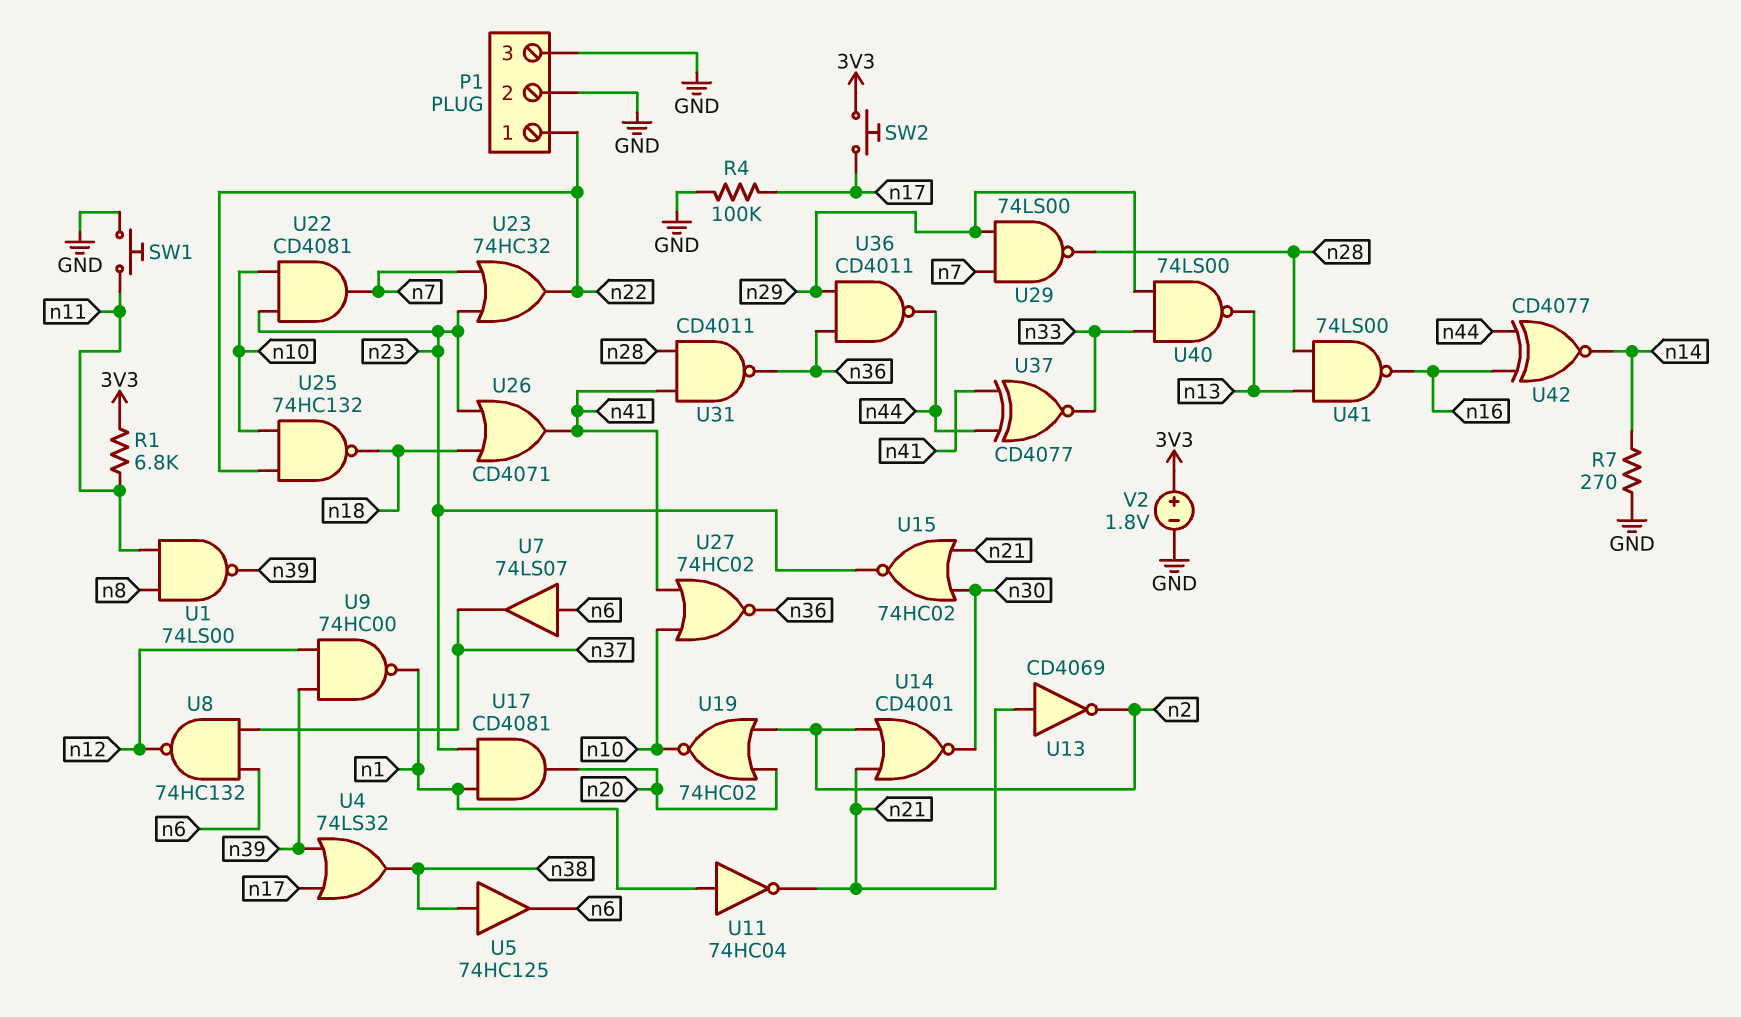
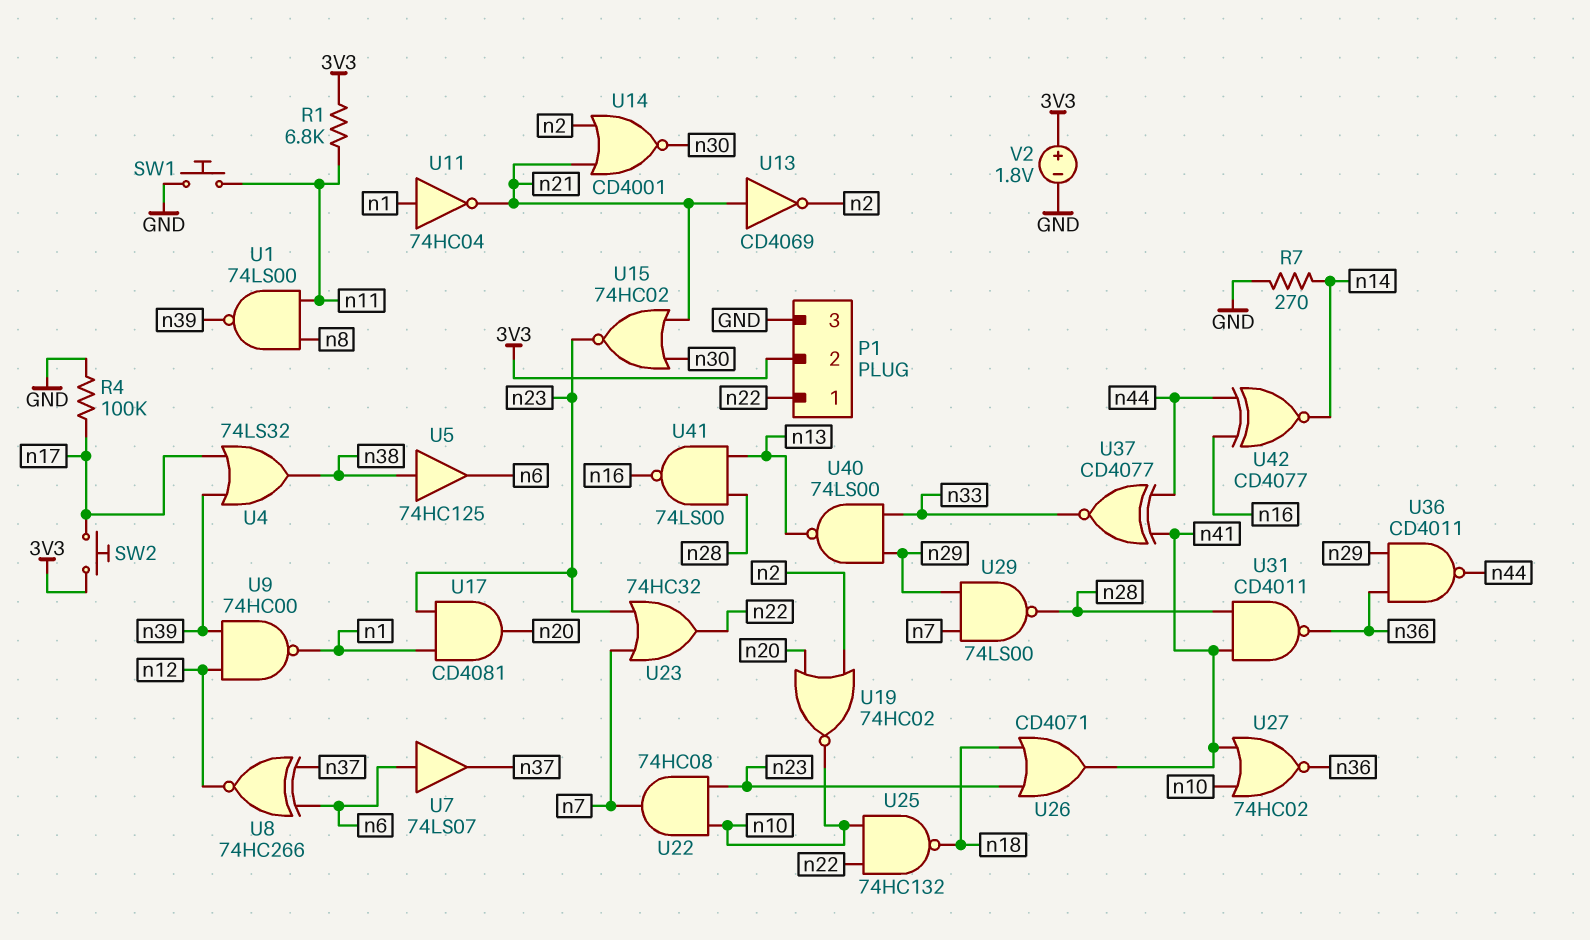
P1 pin 2: GND -> 3V3
U8: NAND 74HC132 (in n6, in n37, out n12) -> XNOR 74HC266 (in n6, in n37, out n12)
U22: AND CD4081 (in n10, in n23, out n7) -> AND 74HC08 (in n10, in n23, out n7)

